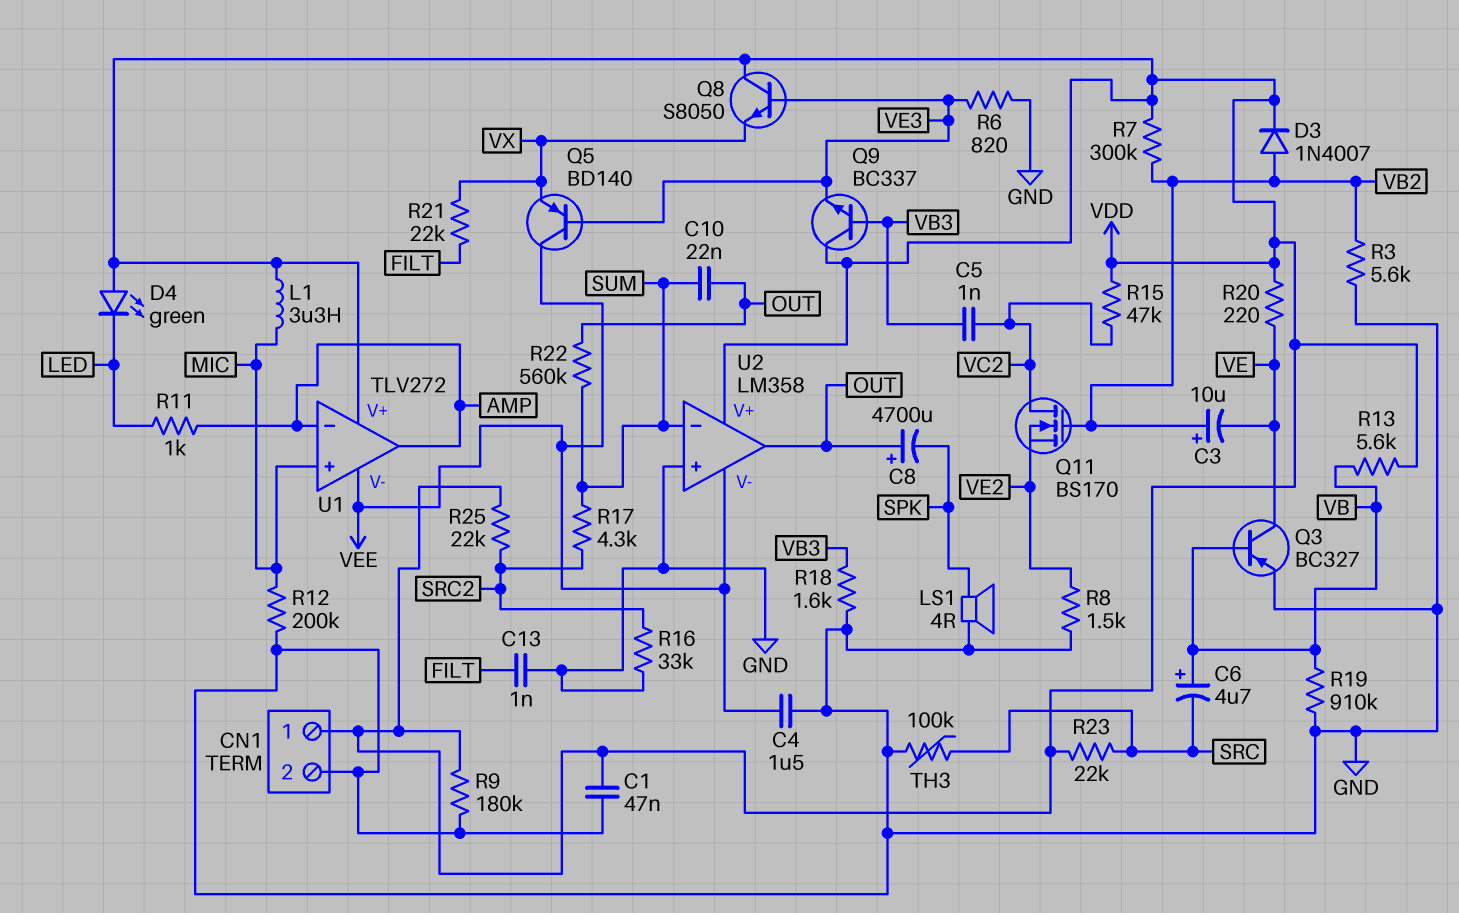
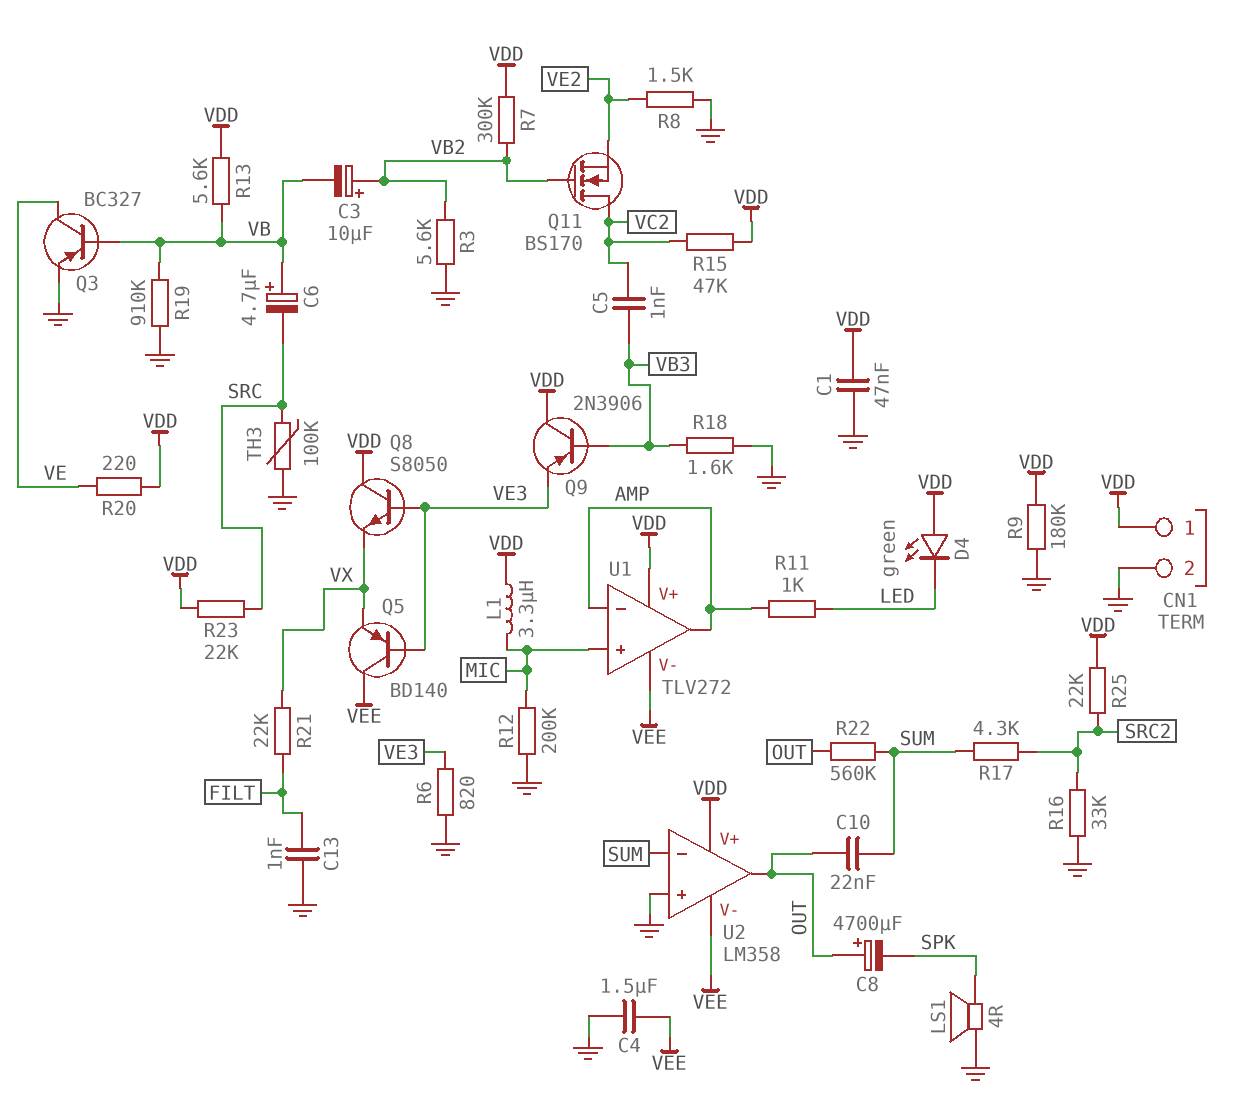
C3: 10uF (plus VB2, minus VE) -> 10uF (plus VB2, minus VB)
D3: diode 1N4007 (A VB2, K VDD) -> none
Q9: NPN BC337 (B VB3, C VDD, E VE3) -> PNP 2N3906 (B VB3, C VDD, E VE3)

